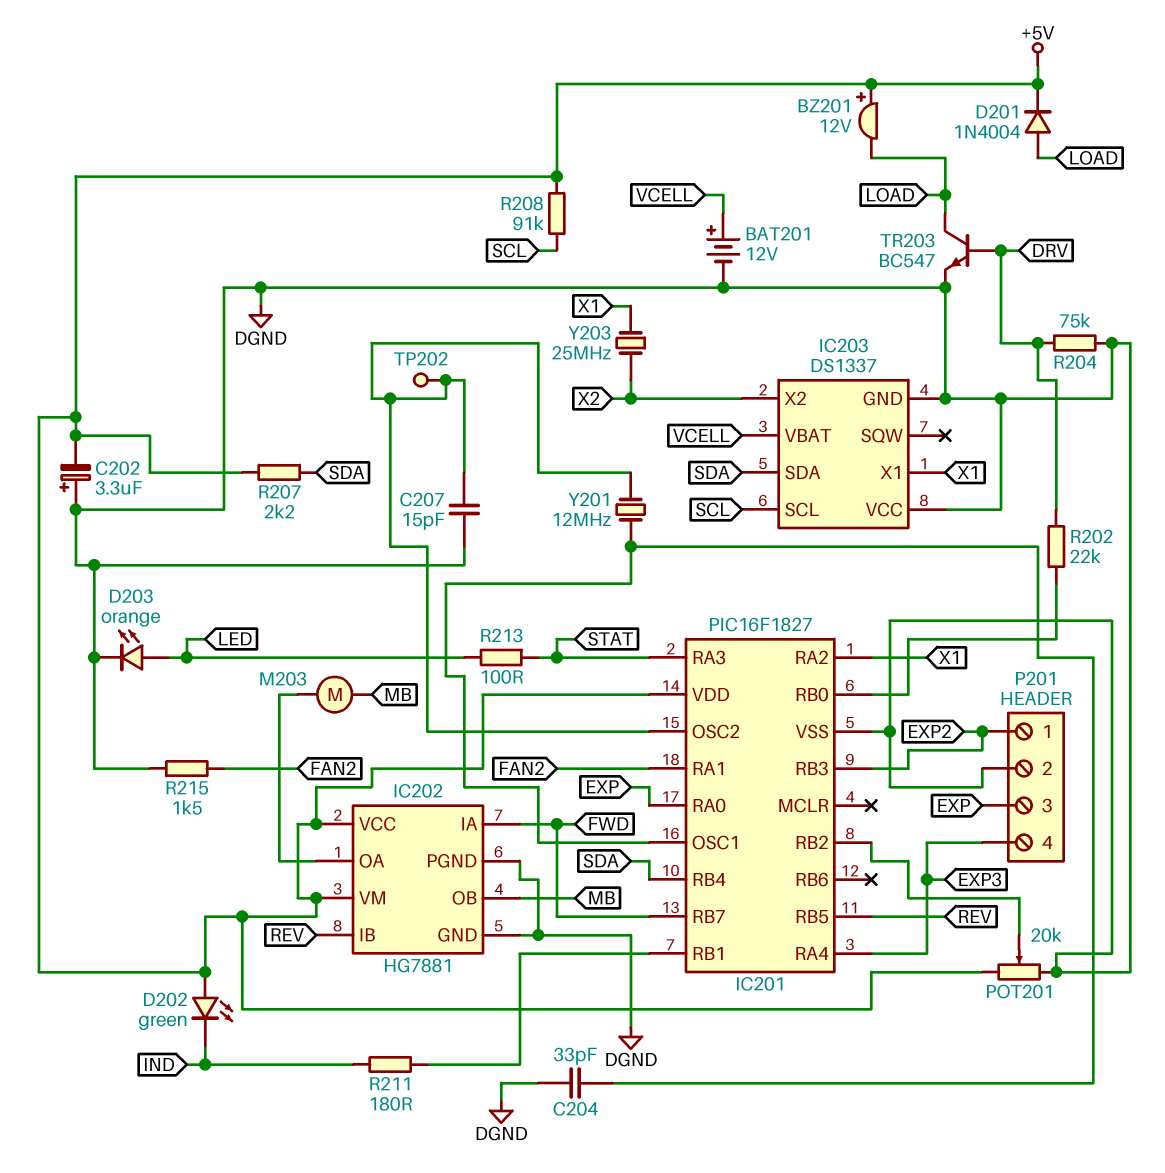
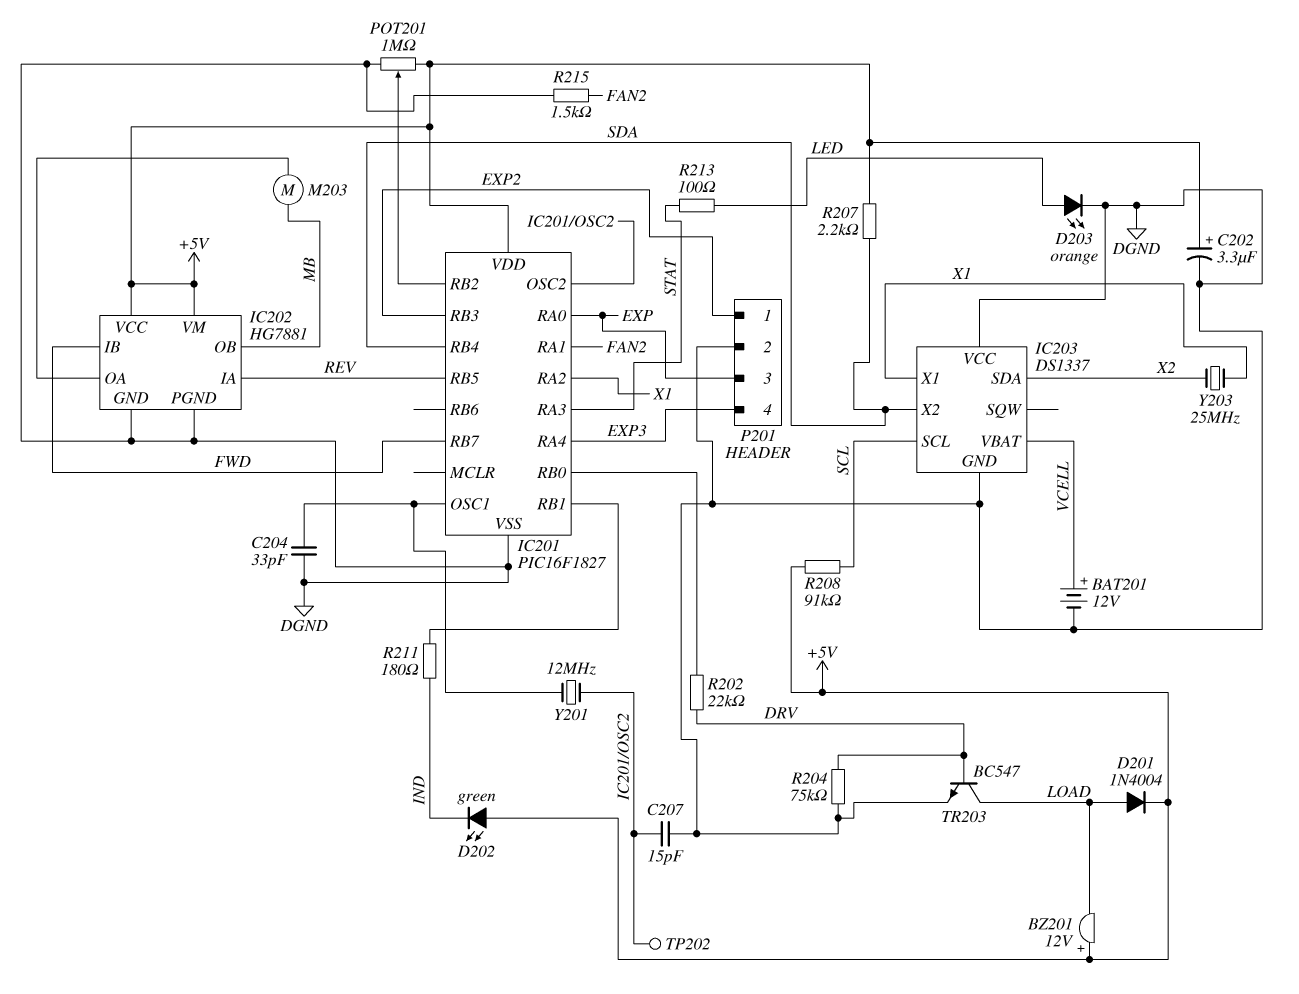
C202: 3.3uF (plus DGND, minus +5V) -> 3.3uF (plus +5V, minus DGND)
IC202 pin IA: FWD -> REV
IC202 pin IB: REV -> FWD
IC203 pin SDA: SDA -> X2
IC203 pin X2: X2 -> SDA
POT201: 20k (+5V, DGND, wiper IC201/RB2) -> 1M (+5V, DGND, wiper IC201/RB2)

